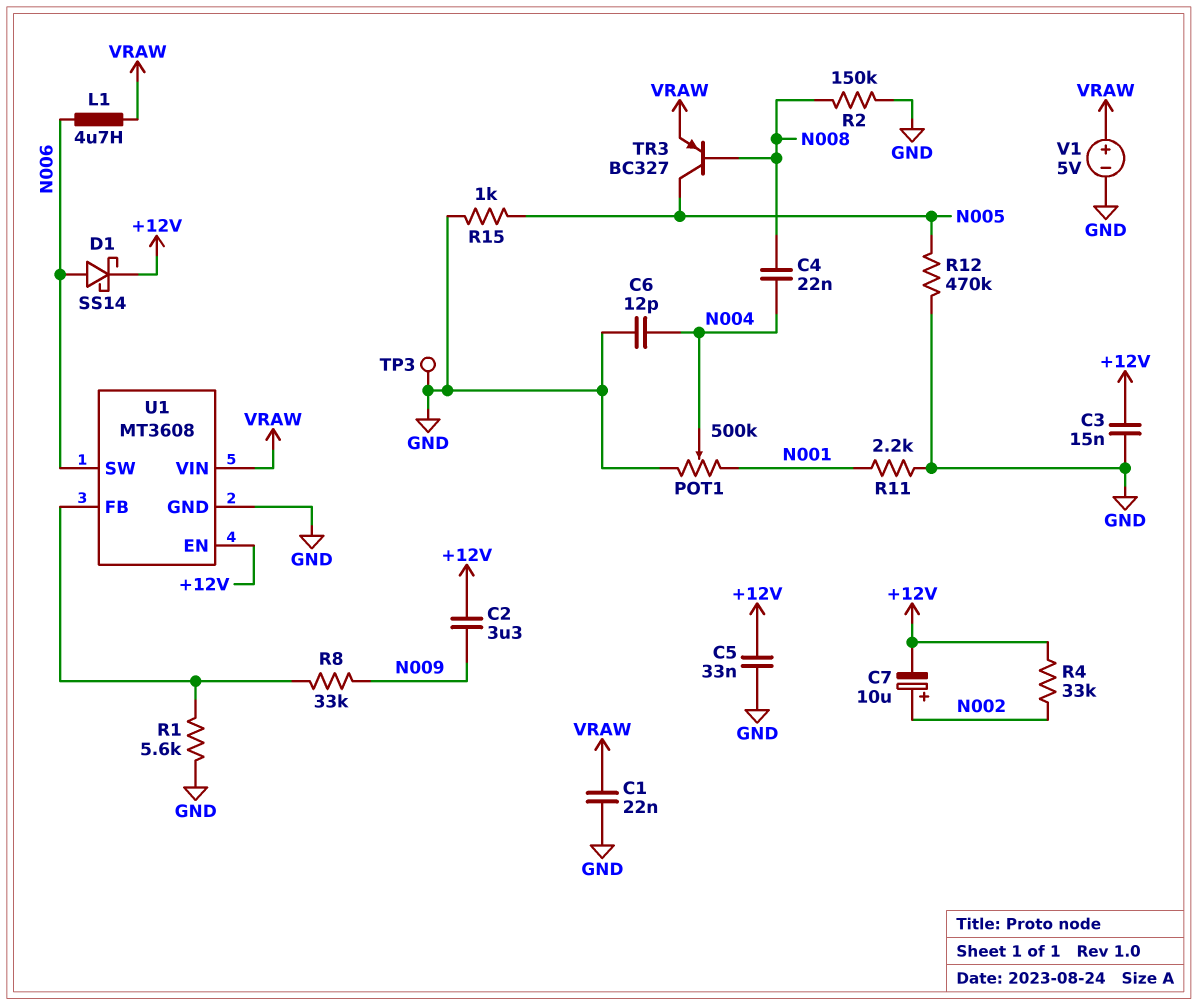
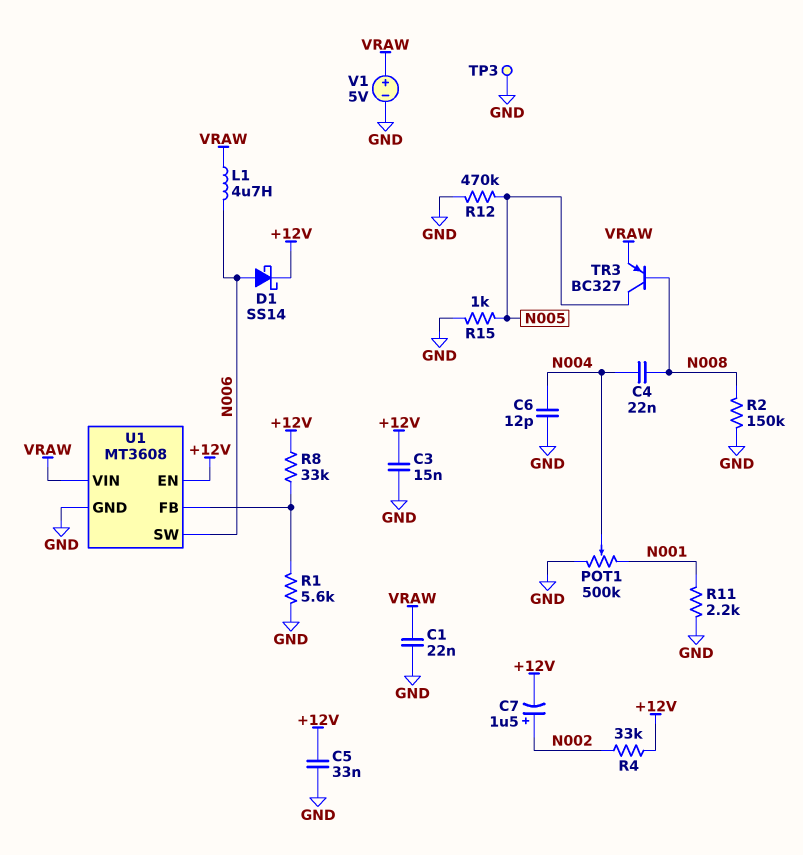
C2: 3.3uF (+12V, N009) -> none
C7: 10uF (plus N002, minus +12V) -> 1.5uF (plus N002, minus +12V)
R8: 33k (N009, U1/FB) -> 33k (+12V, U1/FB)

